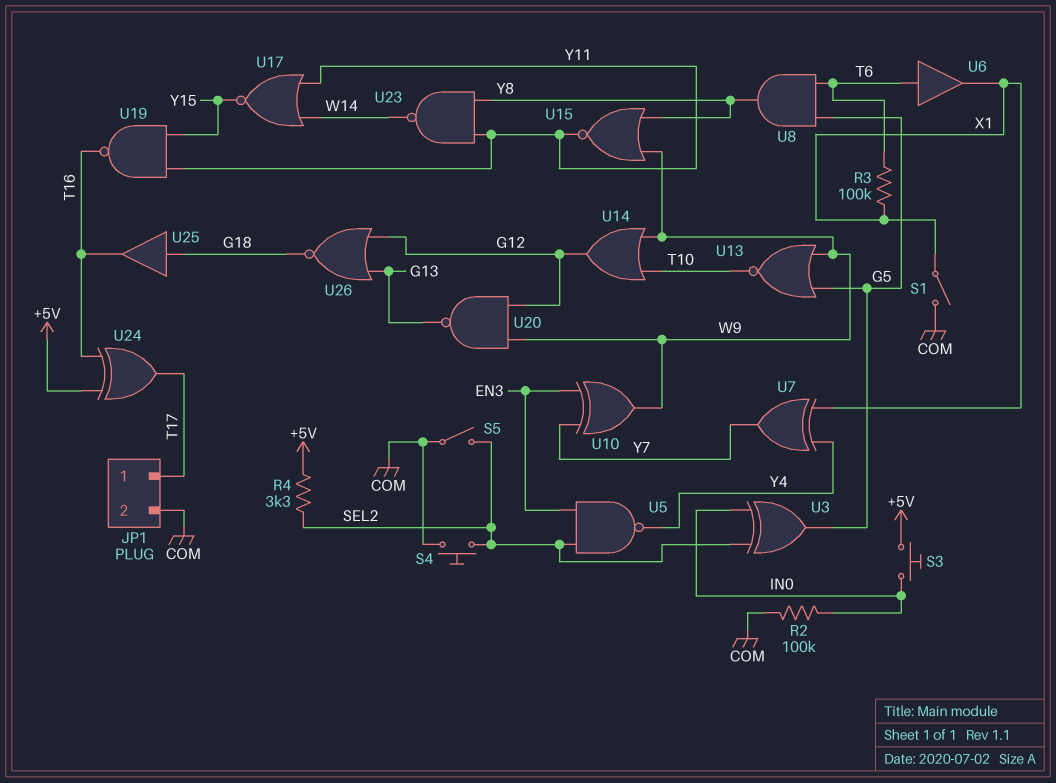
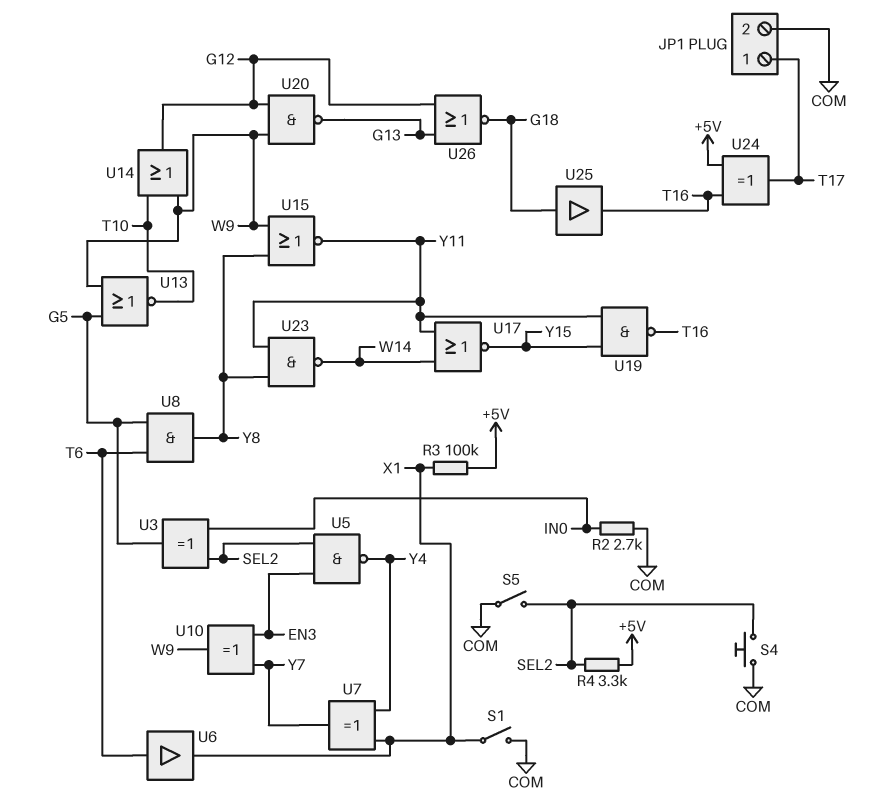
R2: 100k (COM, IN0) -> 2.7k (COM, IN0)
R3: 100k (T6, X1) -> 100k (+5V, X1)
S3: button (+5V, IN0) -> none

